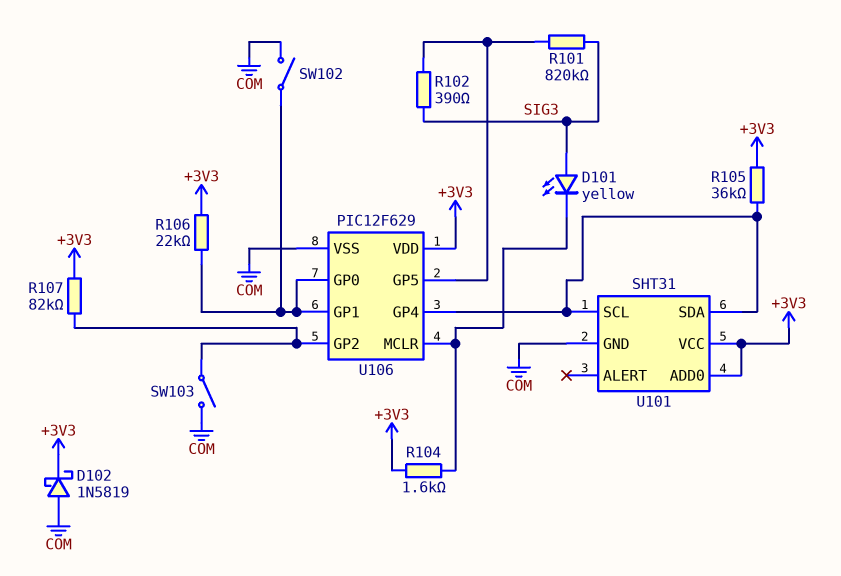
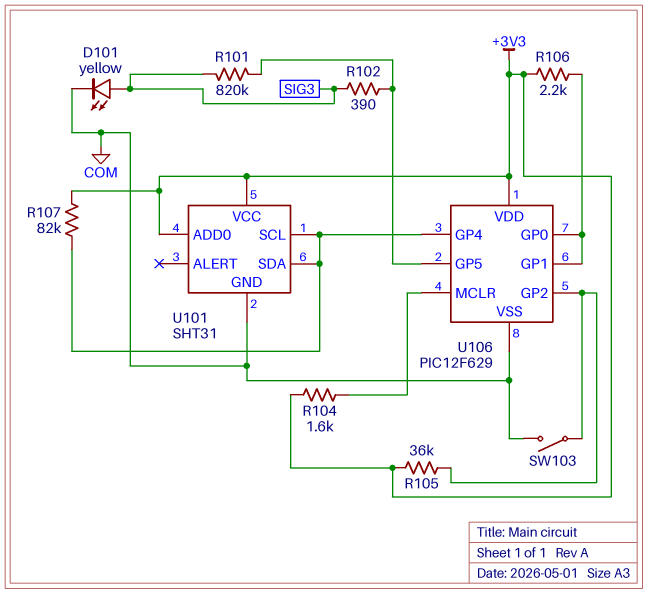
D101: LED yellow (A SIG3, K U106/MCLR) -> LED yellow (A SIG3, K COM)
D102: schottky 1N5819 (A COM, K +3V3) -> none
R105: 36k (+3V3, U101/SCL) -> 36k (+3V3, U106/GP2)
R106: 22k (+3V3, U106/GP0) -> 2.2k (+3V3, U106/GP0)
R107: 82k (+3V3, U106/GP2) -> 82k (+3V3, U101/SCL)
SW102: switch (COM, U106/GP0) -> none

